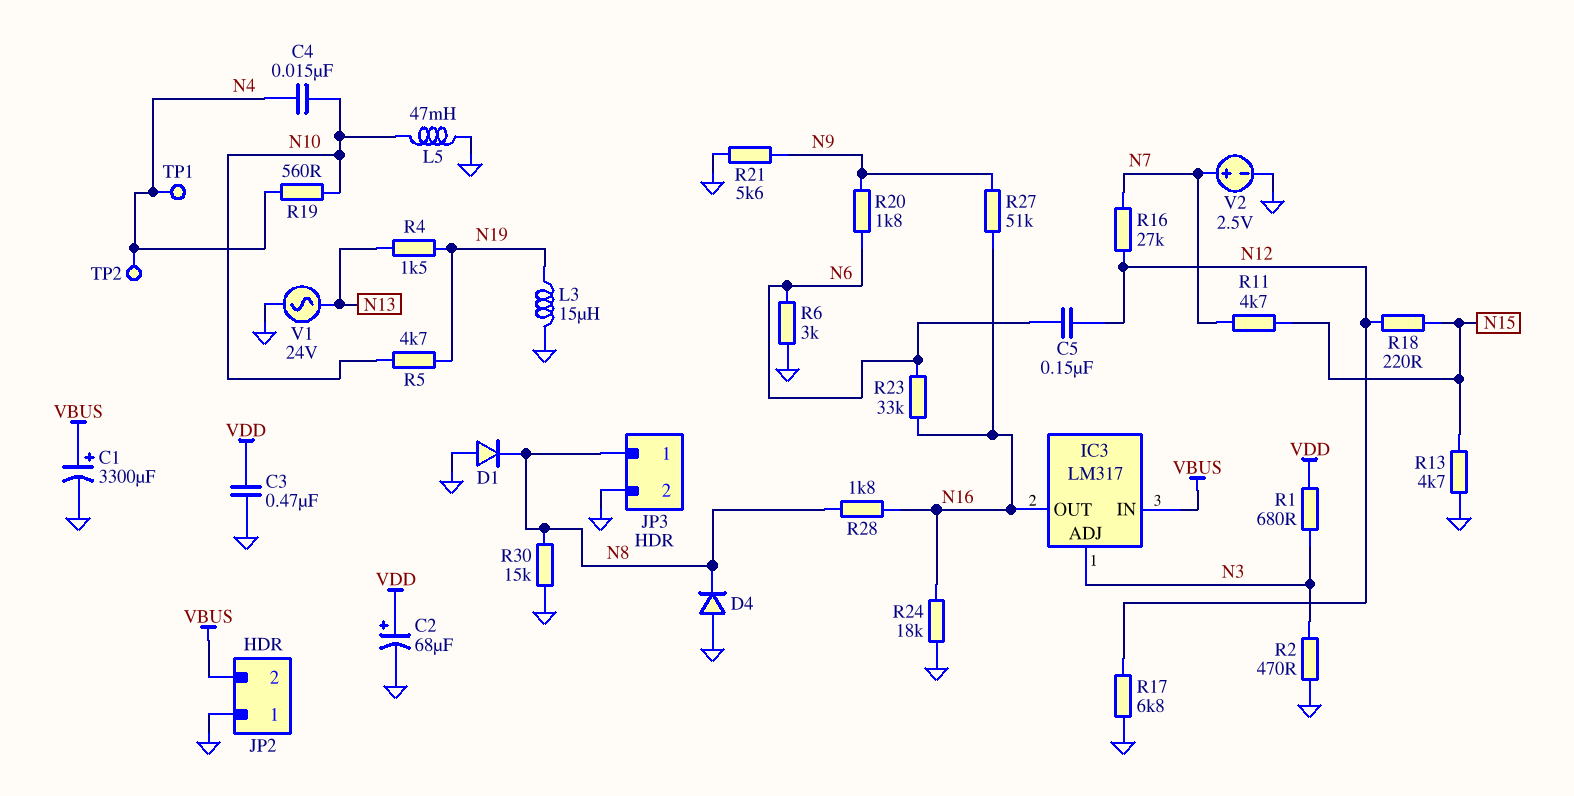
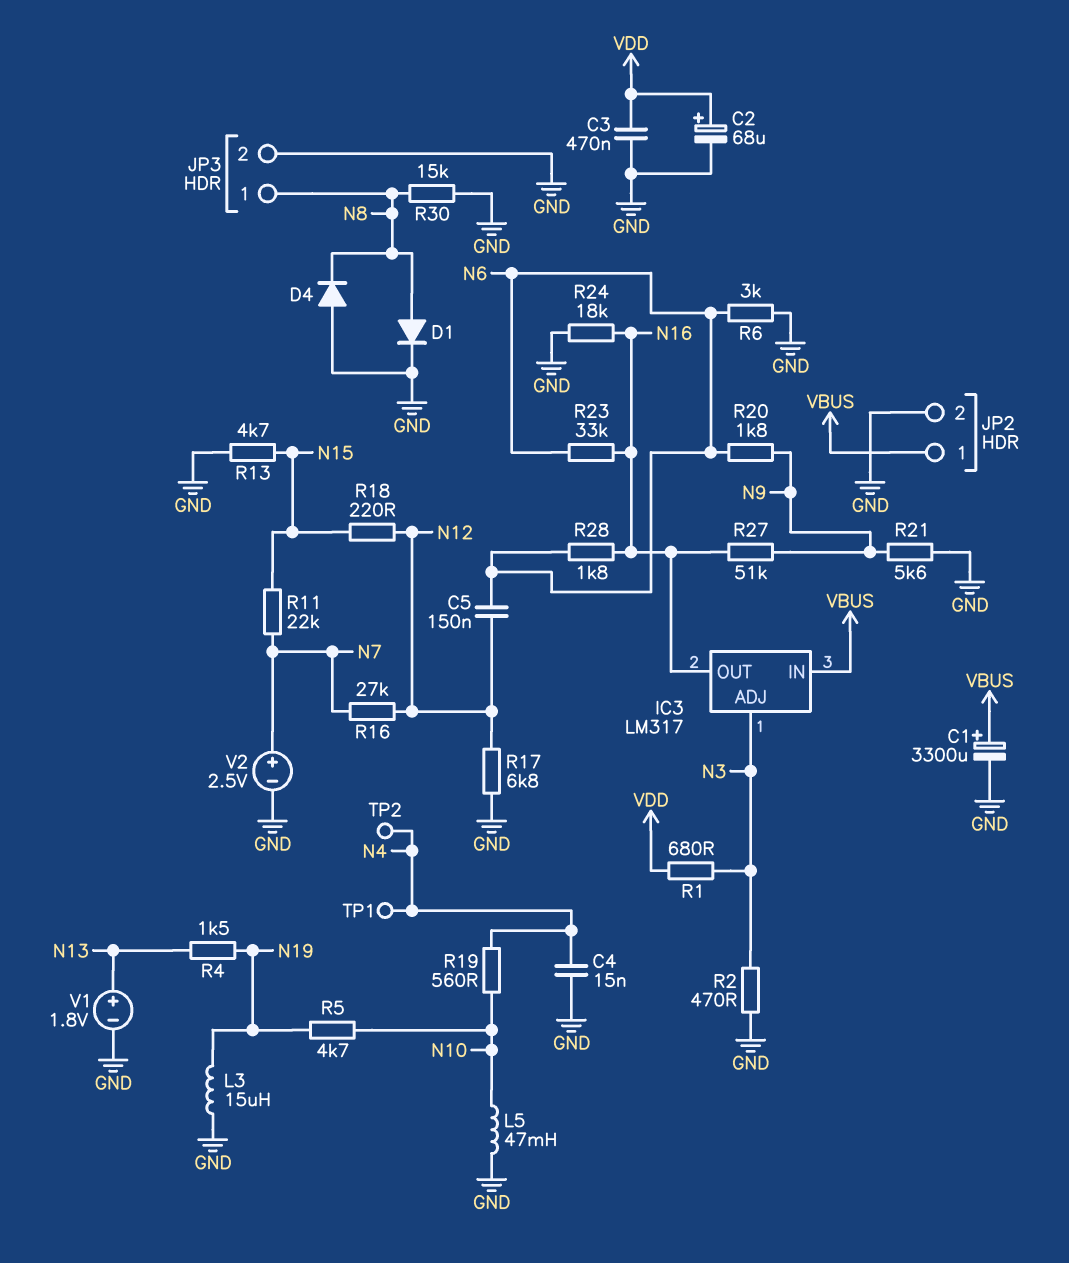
C4: 15nF (N4, N10) -> 15nF (GND, N4)
D1: diode (A GND, K N8) -> diode (A N8, K GND)
JP2 pin 1: GND -> VBUS
JP2 pin 2: VBUS -> GND
R11: 4.7k (N7, N15) -> 22k (N7, N15)
R28: 1.8k (N8, N16) -> 1.8k (N6, N16)
V1: AC 24V (GND, N13) -> 1.8V (plus N13, minus GND)

